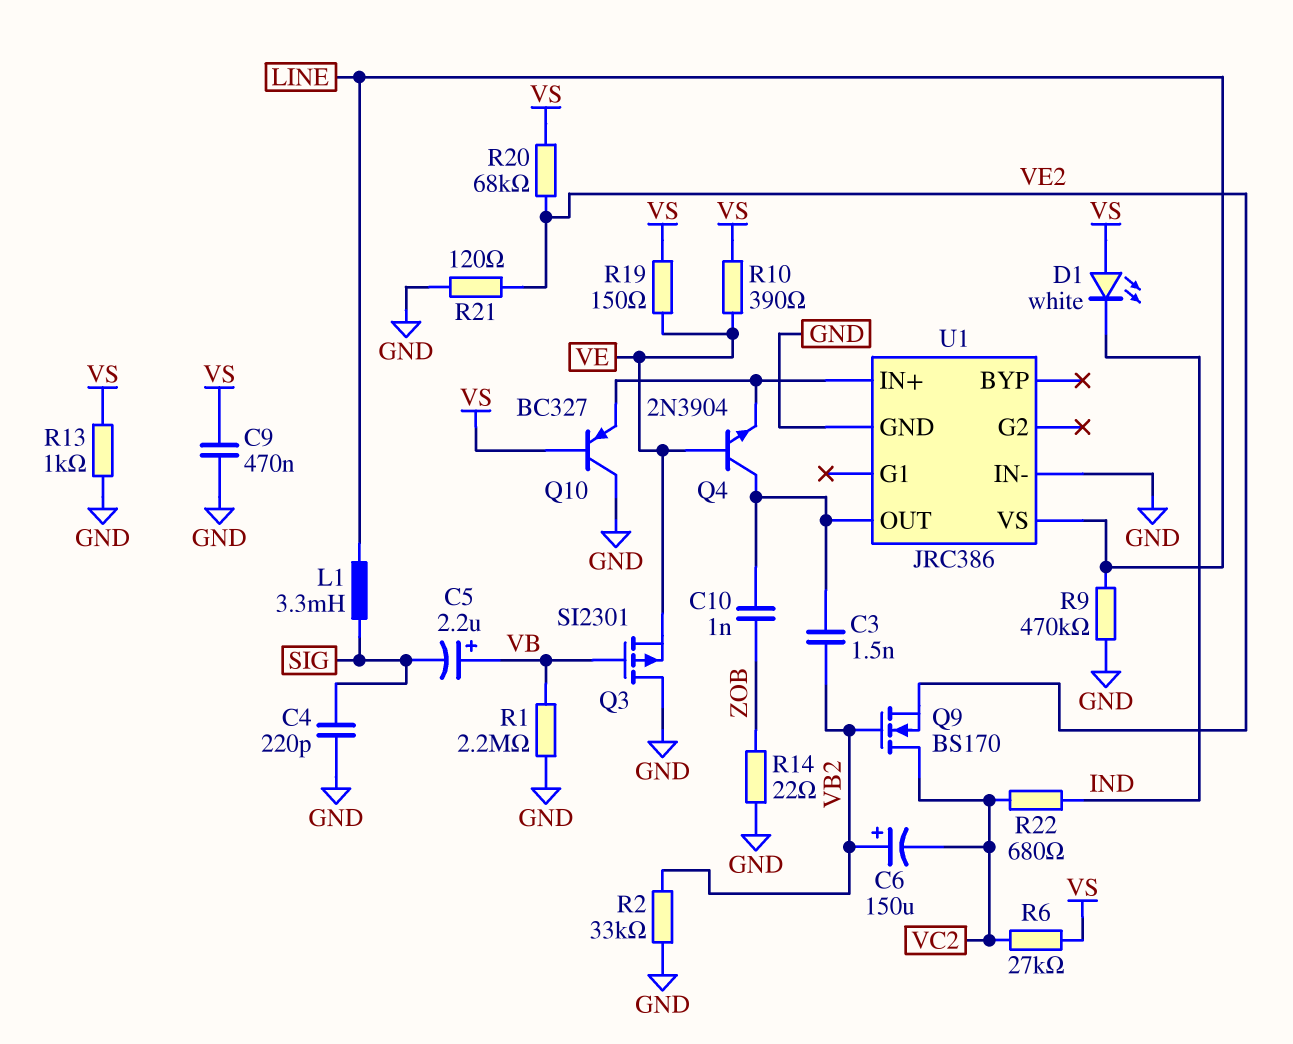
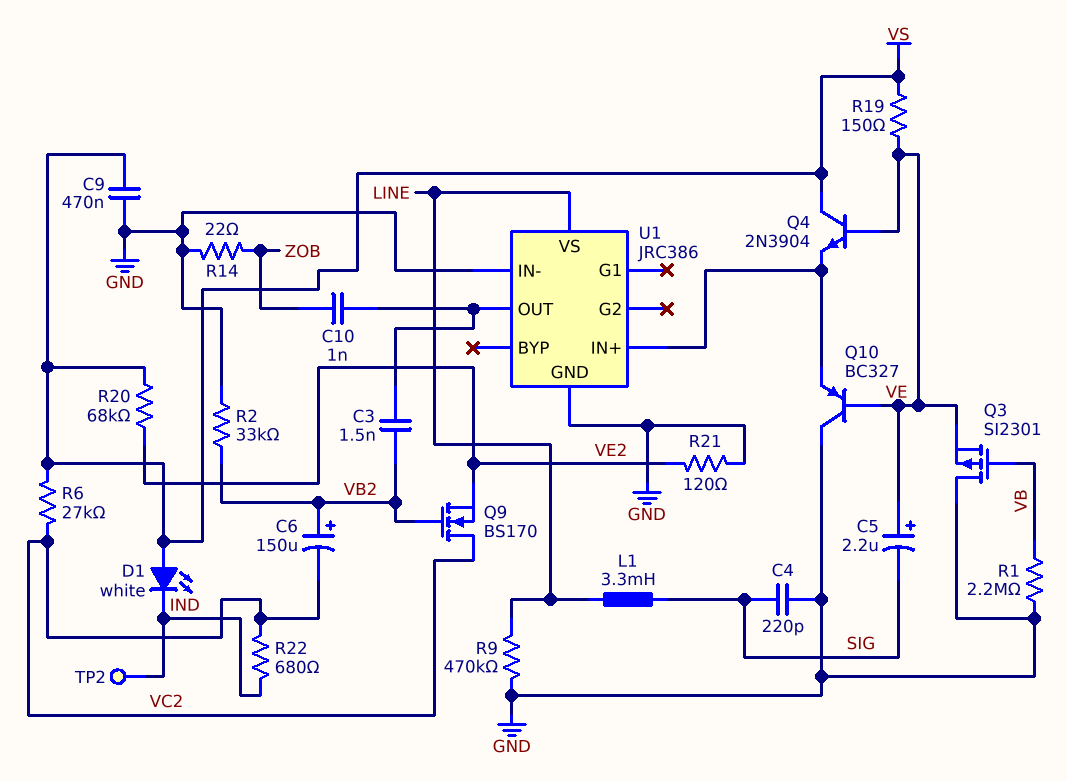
C5: 2.2uF (plus VB, minus SIG) -> 2.2uF (plus VE, minus SIG)
Q4: NPN 2N3904 (B VE, C U1/OUT, E U1/IN+) -> NPN 2N3904 (B VE, C VS, E U1/IN+)
Q10: PNP BC327 (B VS, C GND, E U1/IN+) -> PNP BC327 (B VE, C GND, E U1/IN+)
R10: 390 (VE, VS) -> none
R13: 1k (GND, VS) -> none
TP2: none -> test point (IND)

